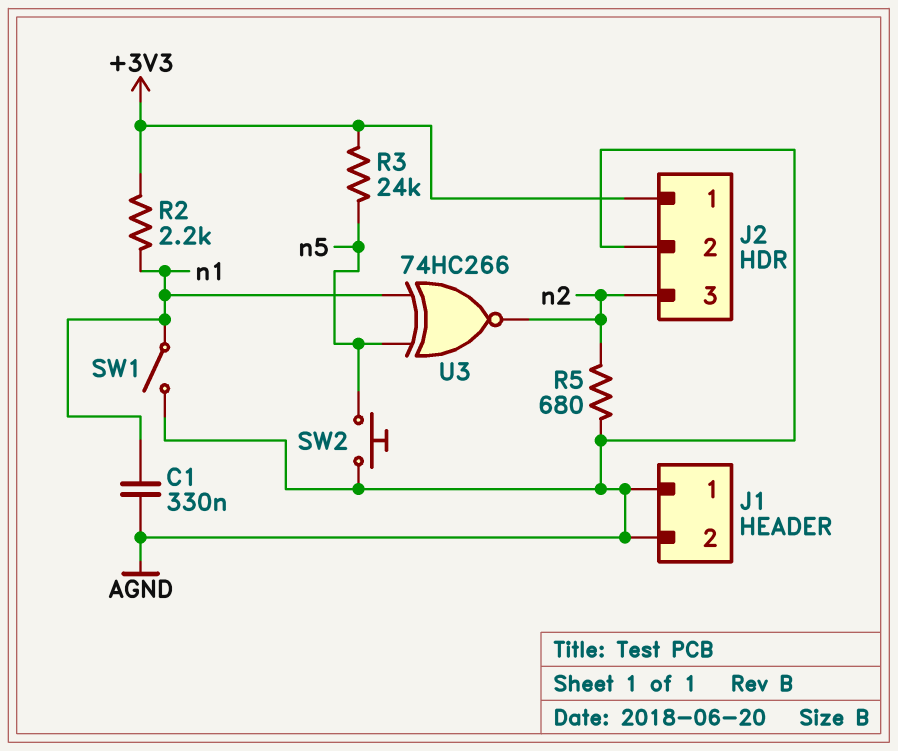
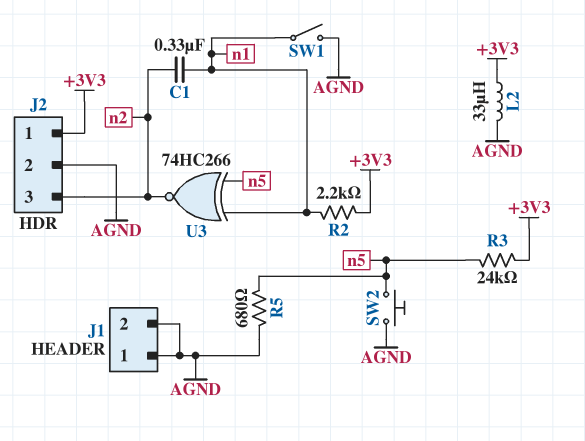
C1: 330nF (AGND, n1) -> 330nF (n1, n2)
L2: none -> 33uH (+3V3, AGND)
R5: 680 (AGND, n2) -> 680 (AGND, n5)

